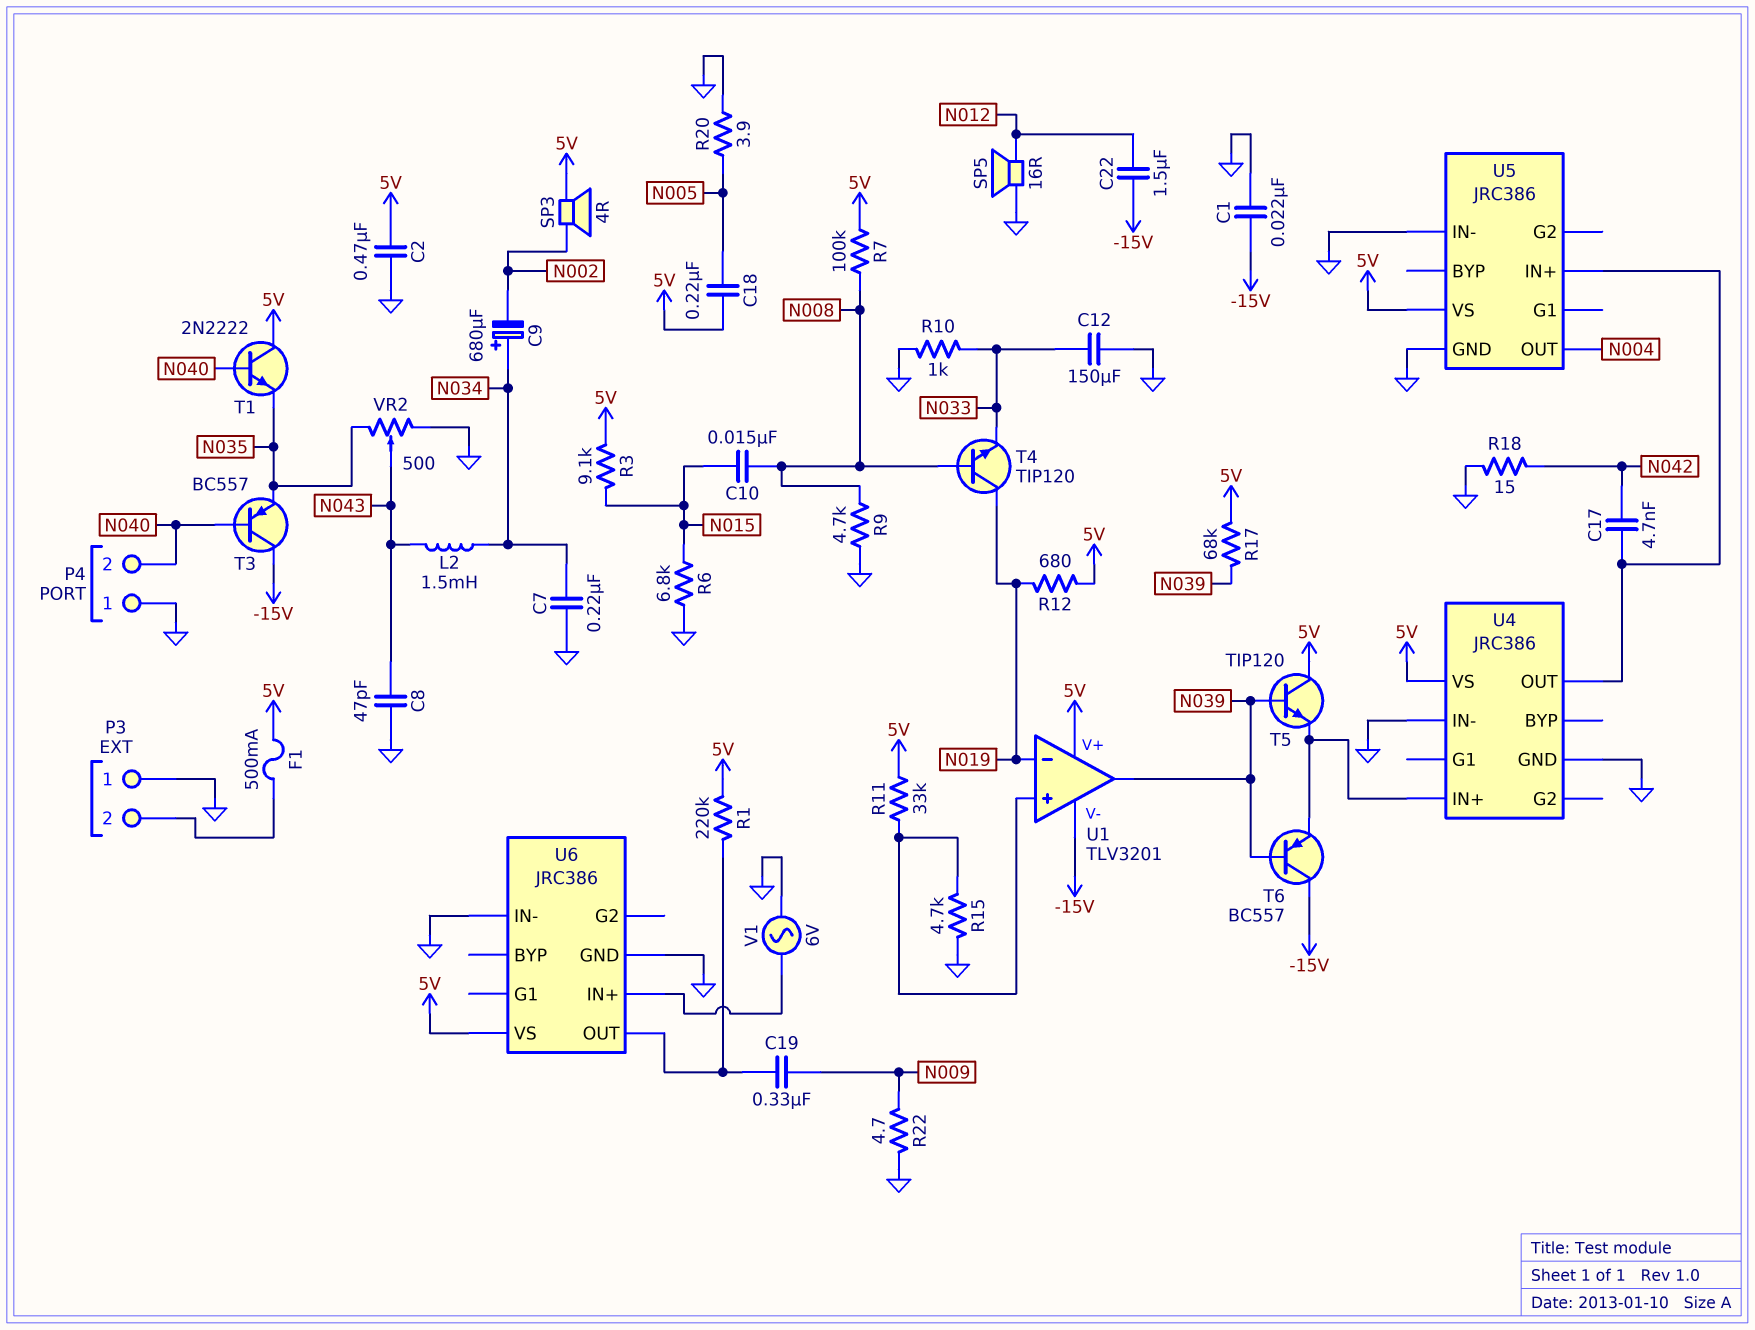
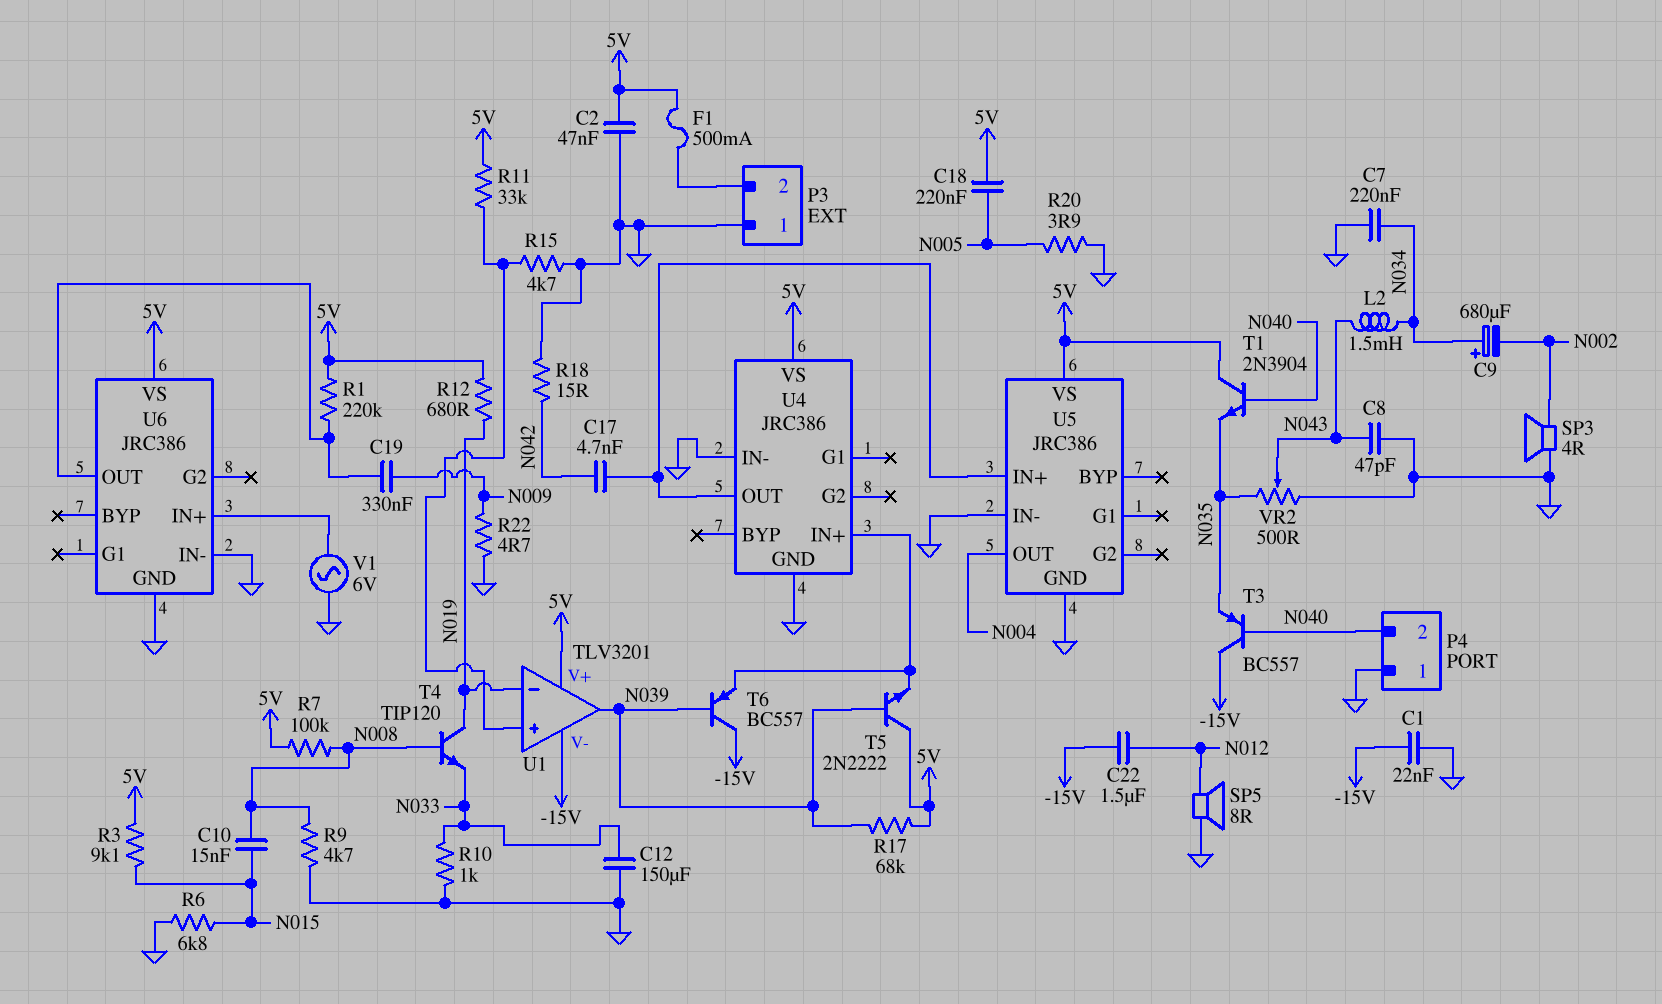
C2: 470nF (5V, GND) -> 47nF (5V, GND)
SP3: speaker 4R (5V, N002) -> speaker 4R (GND, N002)
SP5: speaker 16R (GND, N012) -> speaker 8R (GND, N012)
T1: NPN 2N2222 (B N040, C 5V, E N035) -> NPN 2N3904 (B N040, C 5V, E N035)
T5: NPN TIP120 (B N039, C 5V, E U4/IN+) -> NPN 2N2222 (B N039, C 5V, E U4/IN+)

